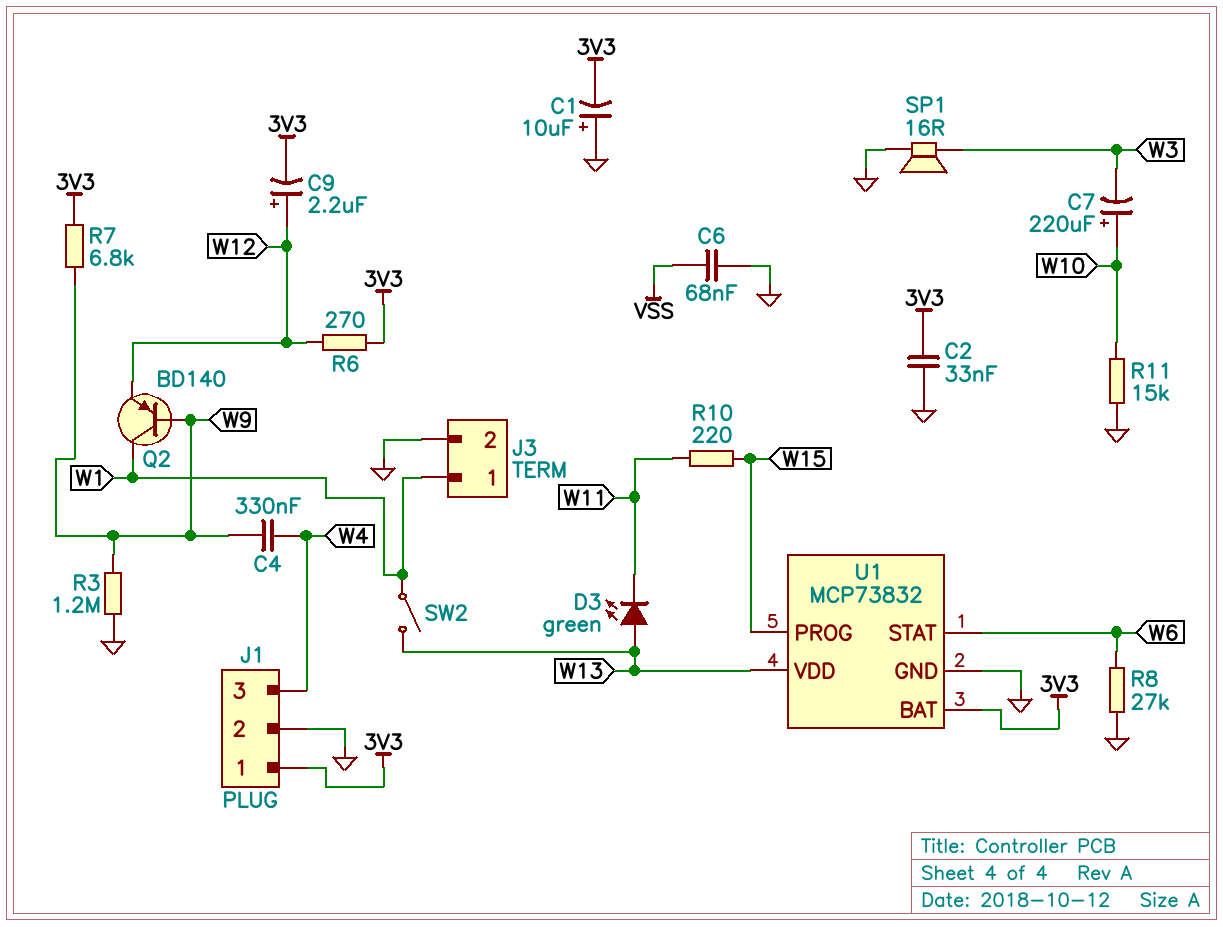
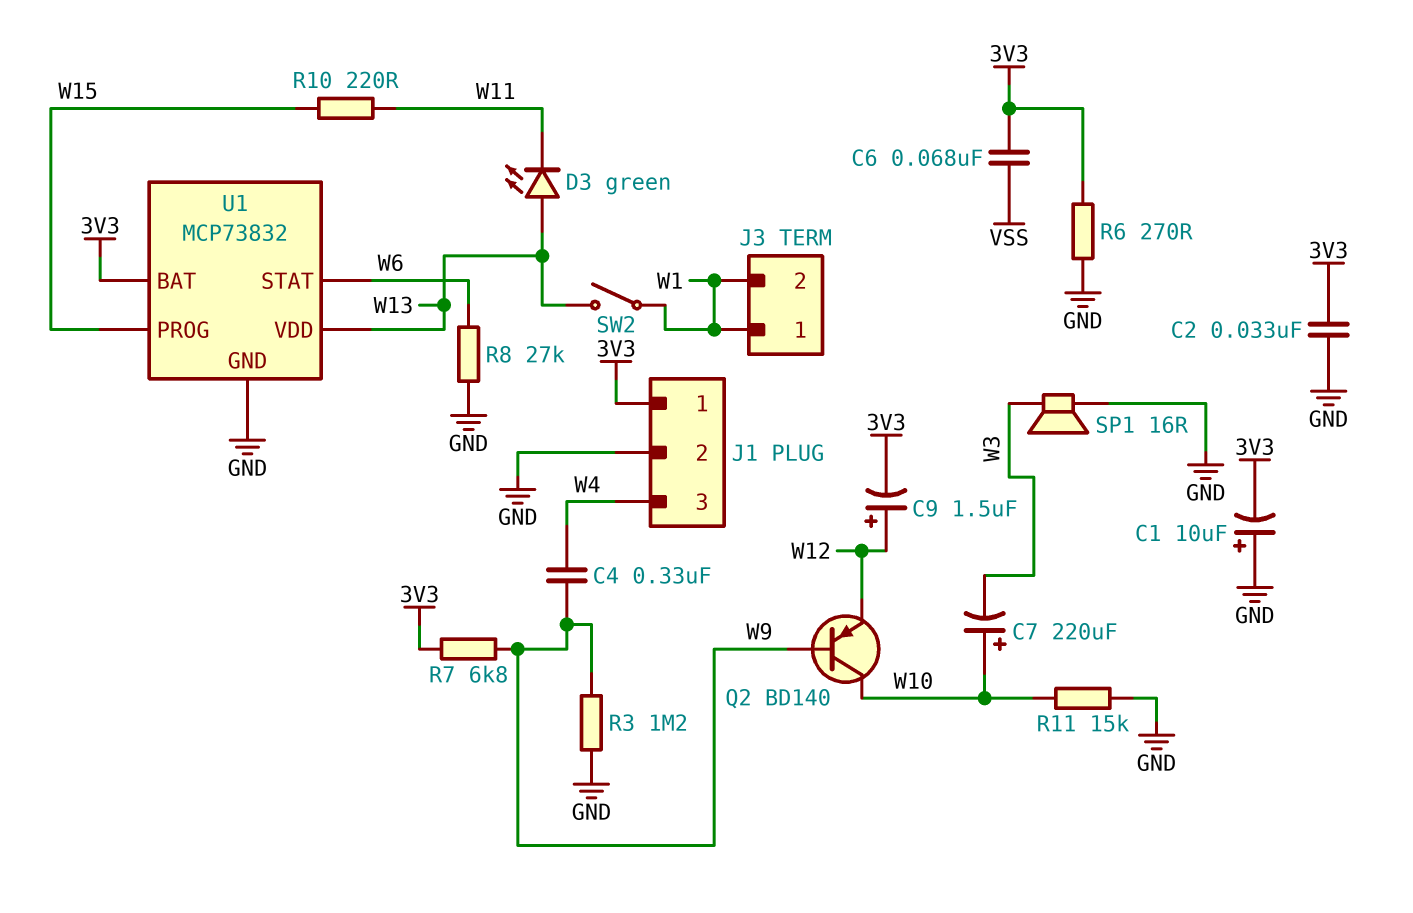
C6: 68nF (GND, VSS) -> 68nF (3V3, VSS)
C9: 2.2uF (plus W12, minus 3V3) -> 1.5uF (plus W12, minus 3V3)
J3 pin 2: GND -> W1
Q2: PNP BD140 (B W9, C W1, E W12) -> PNP BD140 (B W9, C W10, E W12)
R6: 270 (3V3, W12) -> 270 (3V3, GND)

